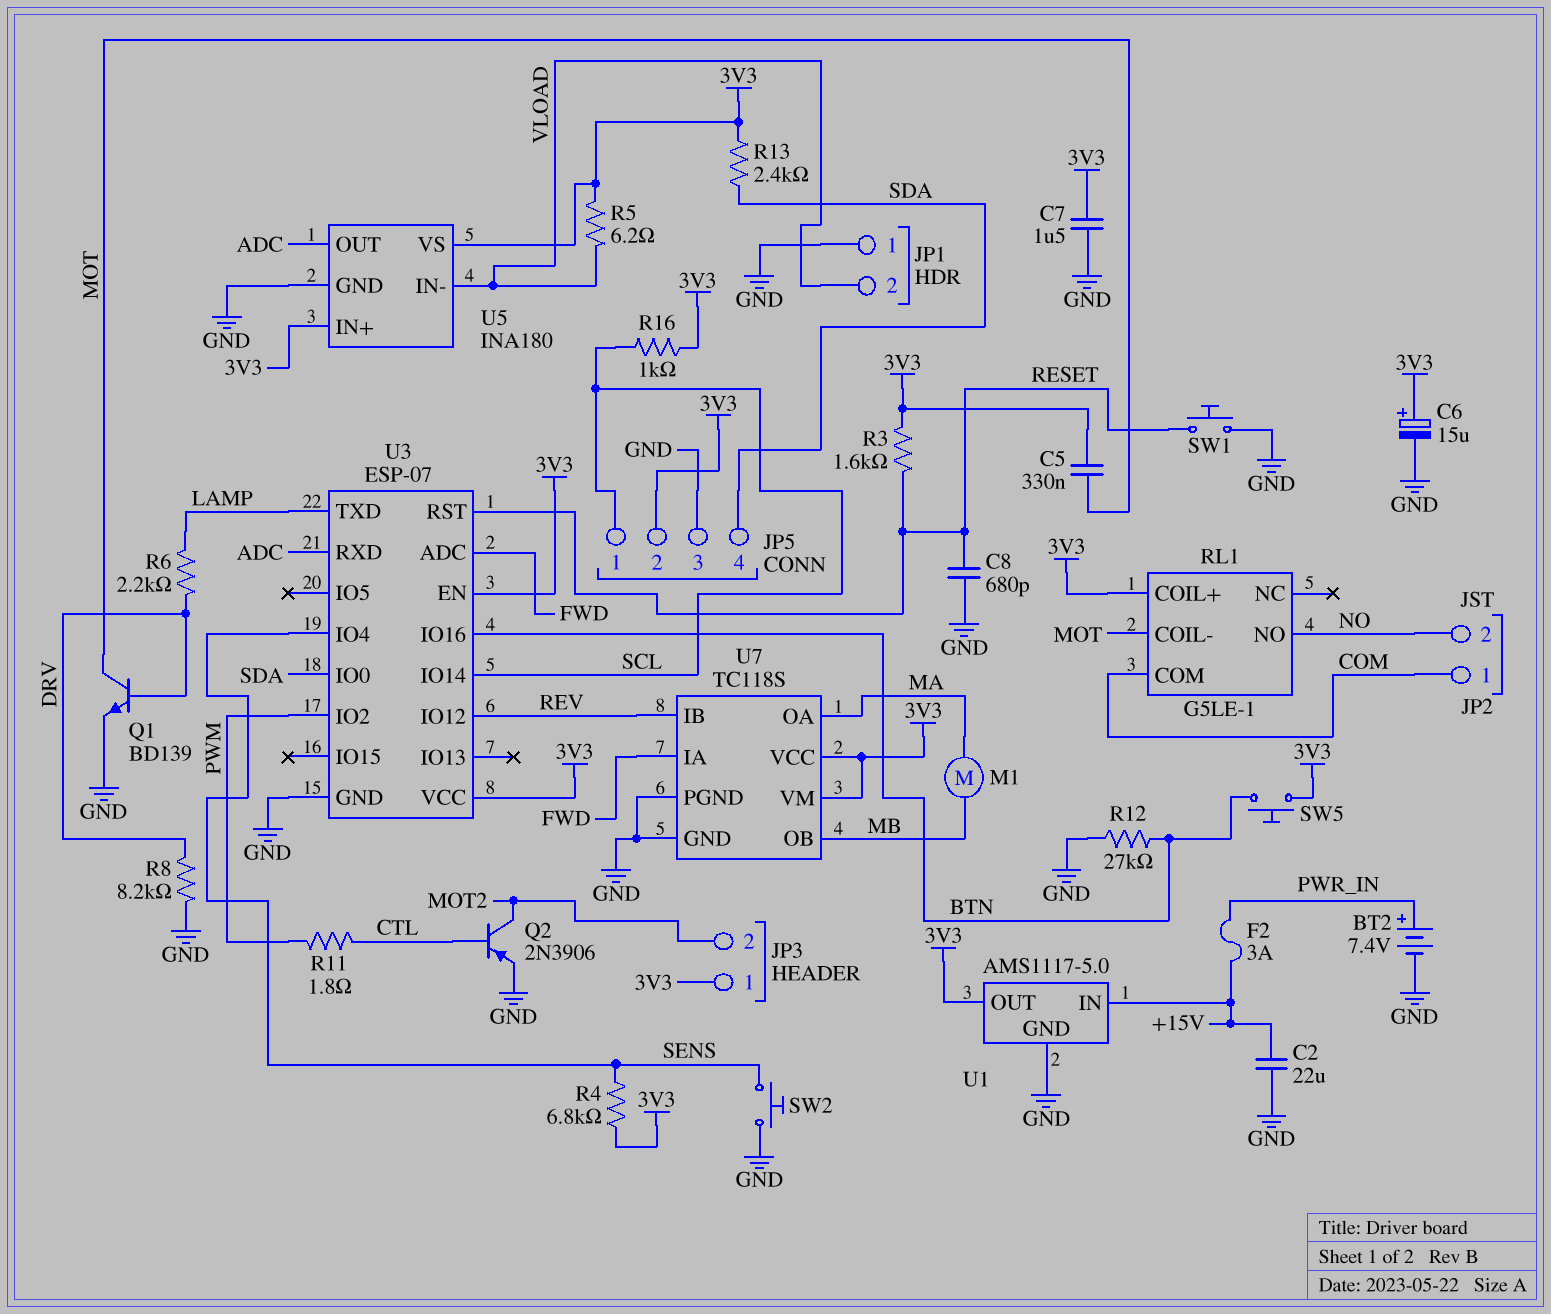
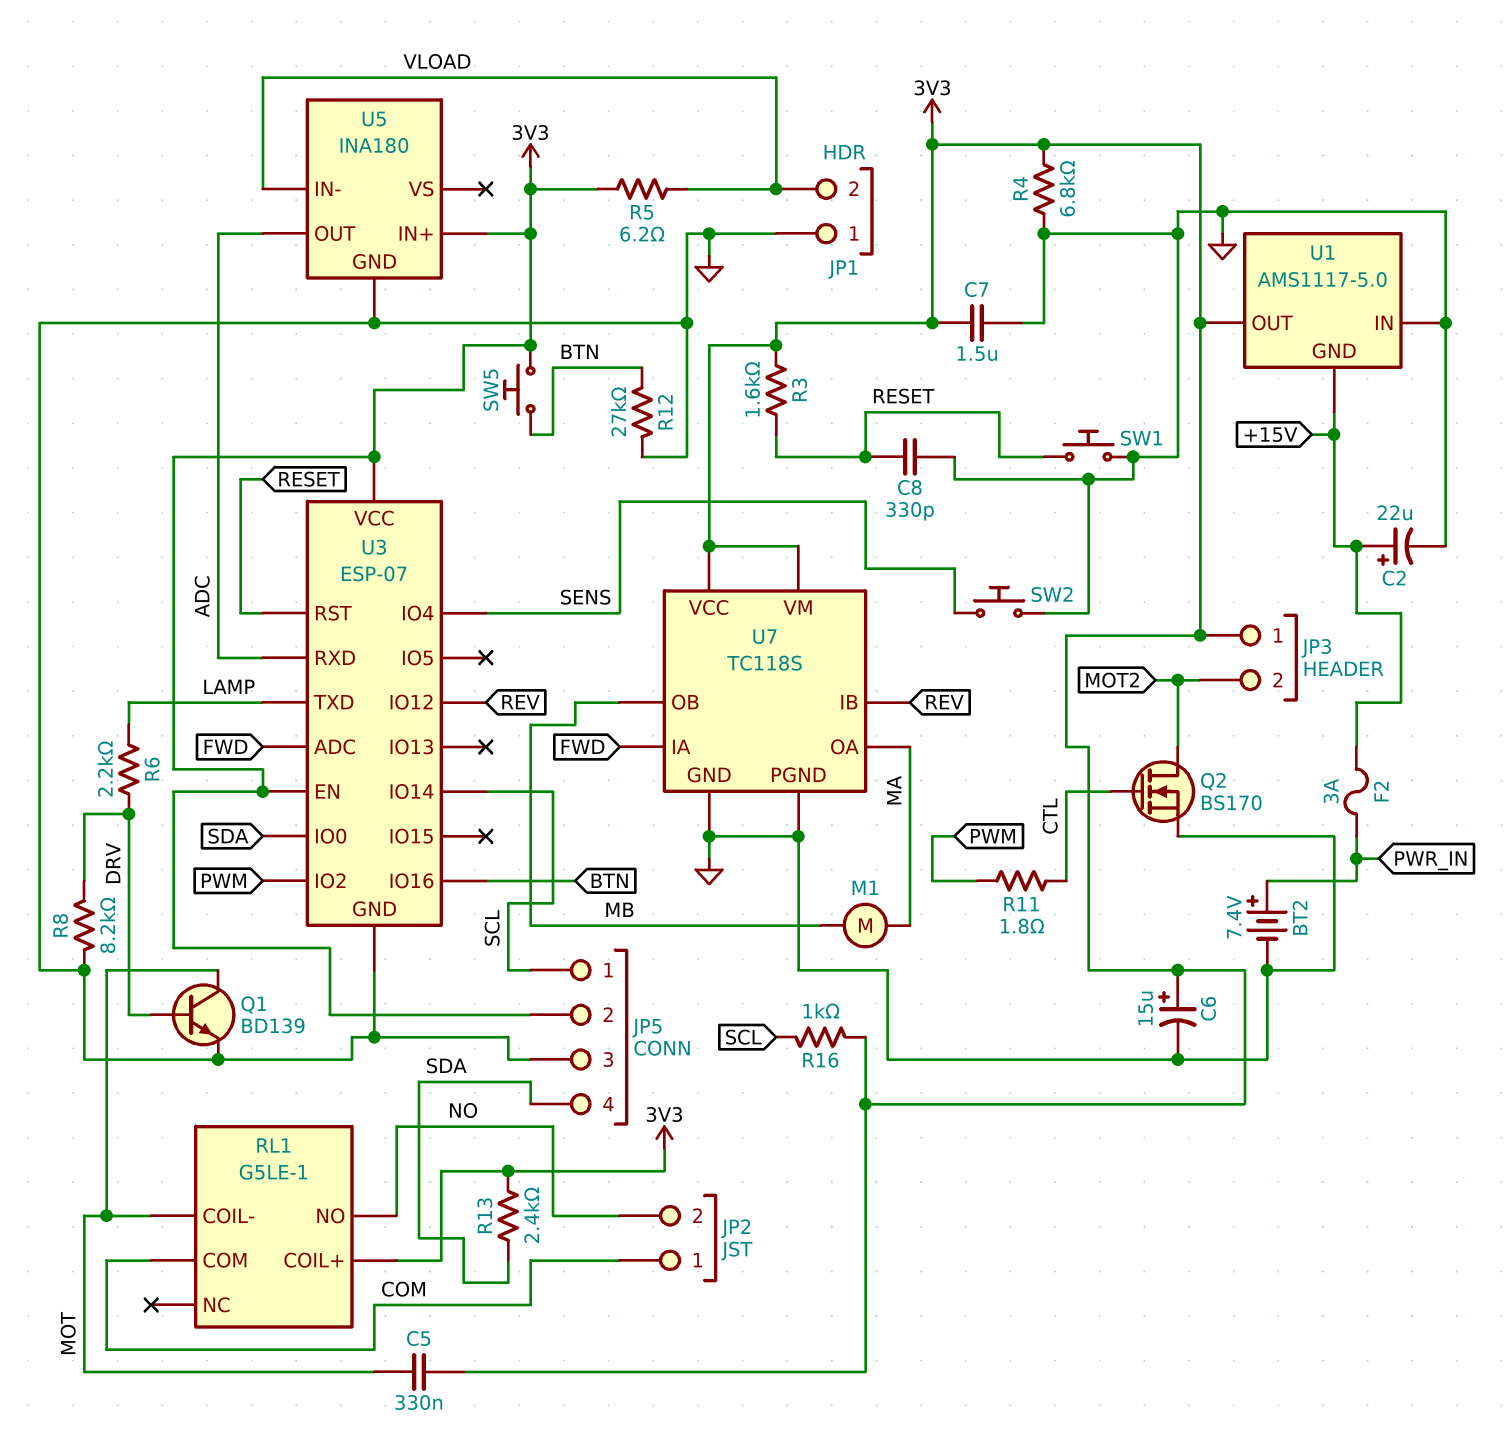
C2: 22uF (+15V, GND) -> 22uF (plus +15V, minus GND)
C8: 680pF (GND, RESET) -> 330pF (GND, RESET)
Q2: PNP 2N3906 (B CTL, C MOT2, E GND) -> NMOS BS170 (G CTL, D MOT2, S GND)
R4: 6.8k (3V3, SENS) -> 6.8k (3V3, GND)
U1 pin GND: GND -> +15V
U1 pin IN: +15V -> GND
U5 pin VS: 3V3 -> none

